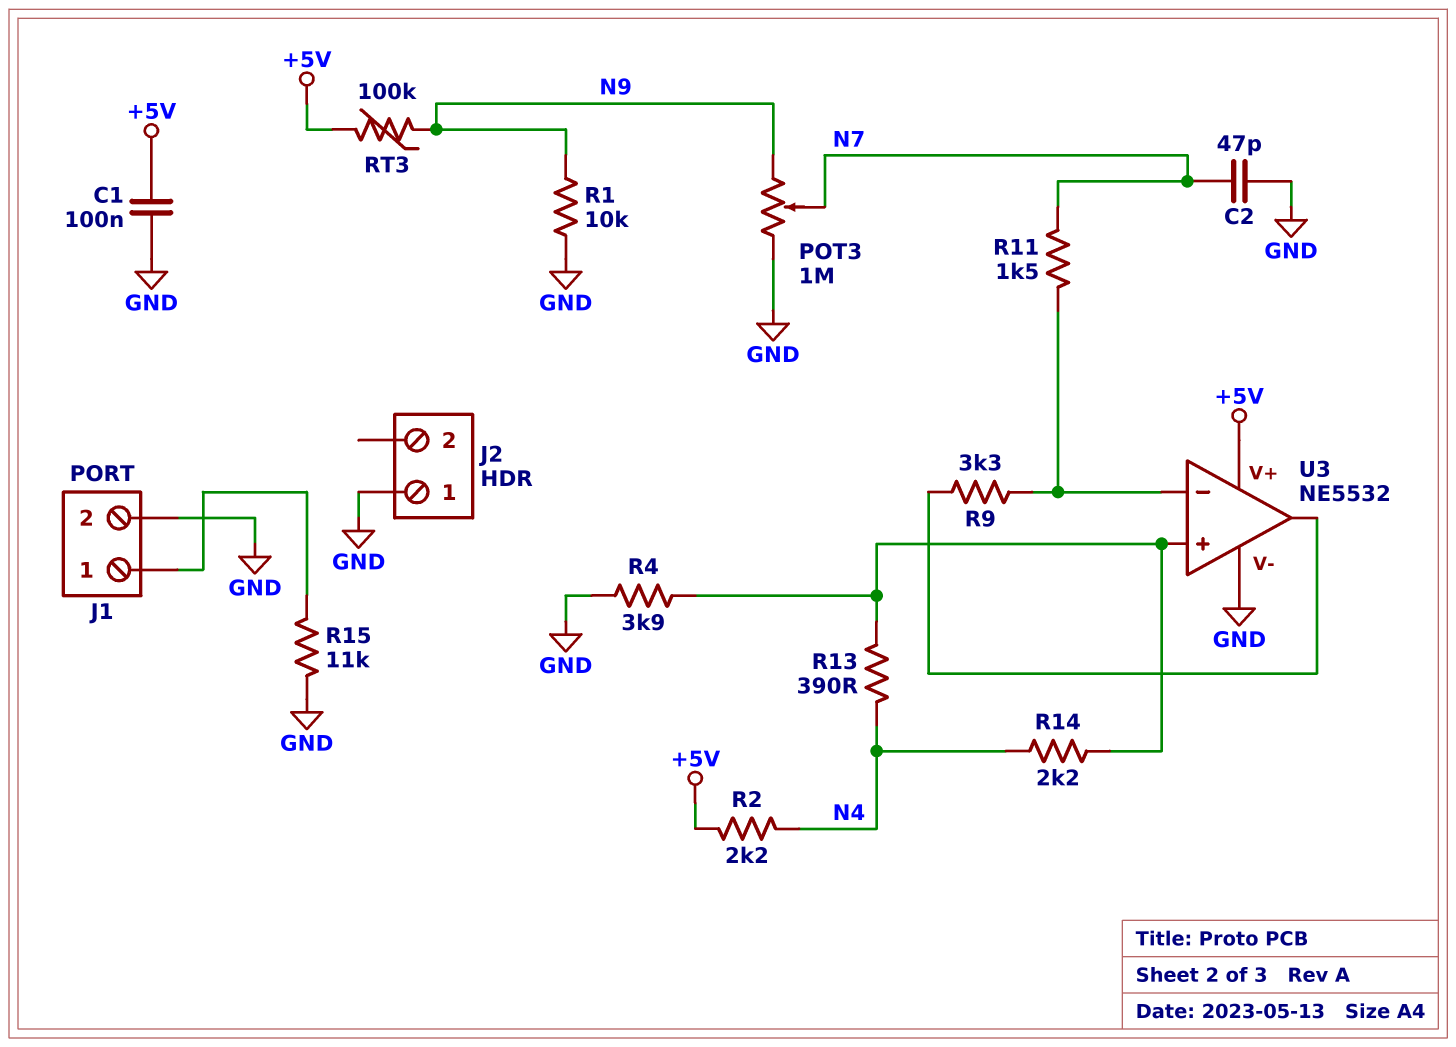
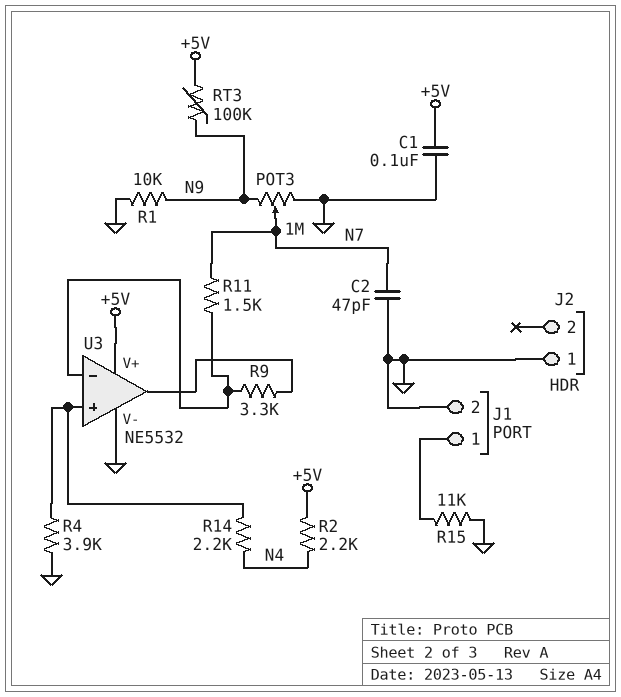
R13: 390 (N4, U3/in+) -> none

